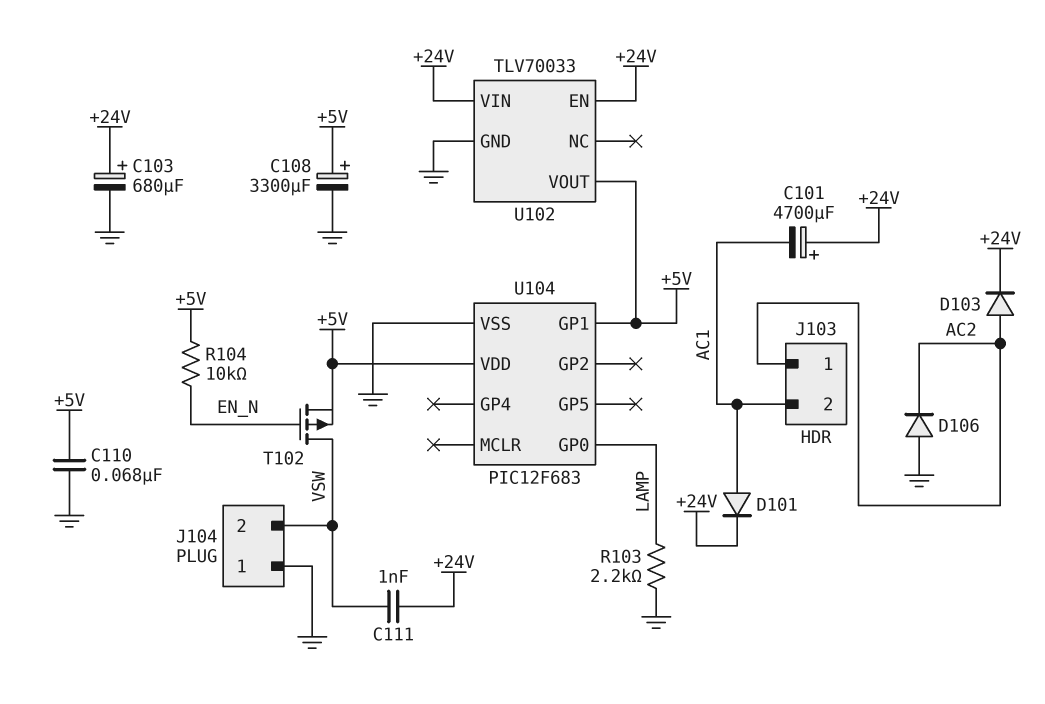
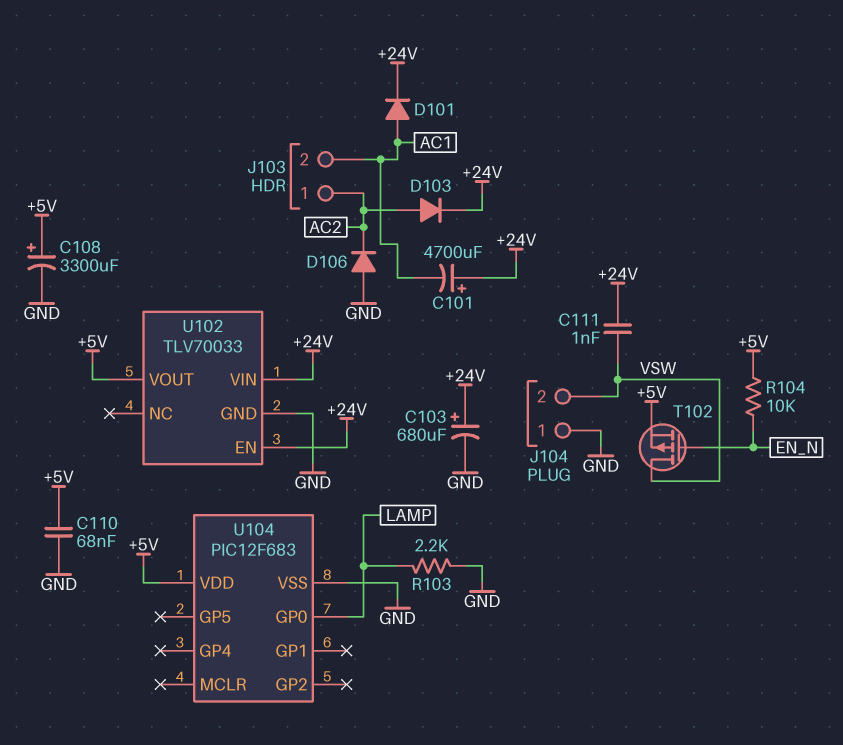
U104 pin GP1: +5V -> none

